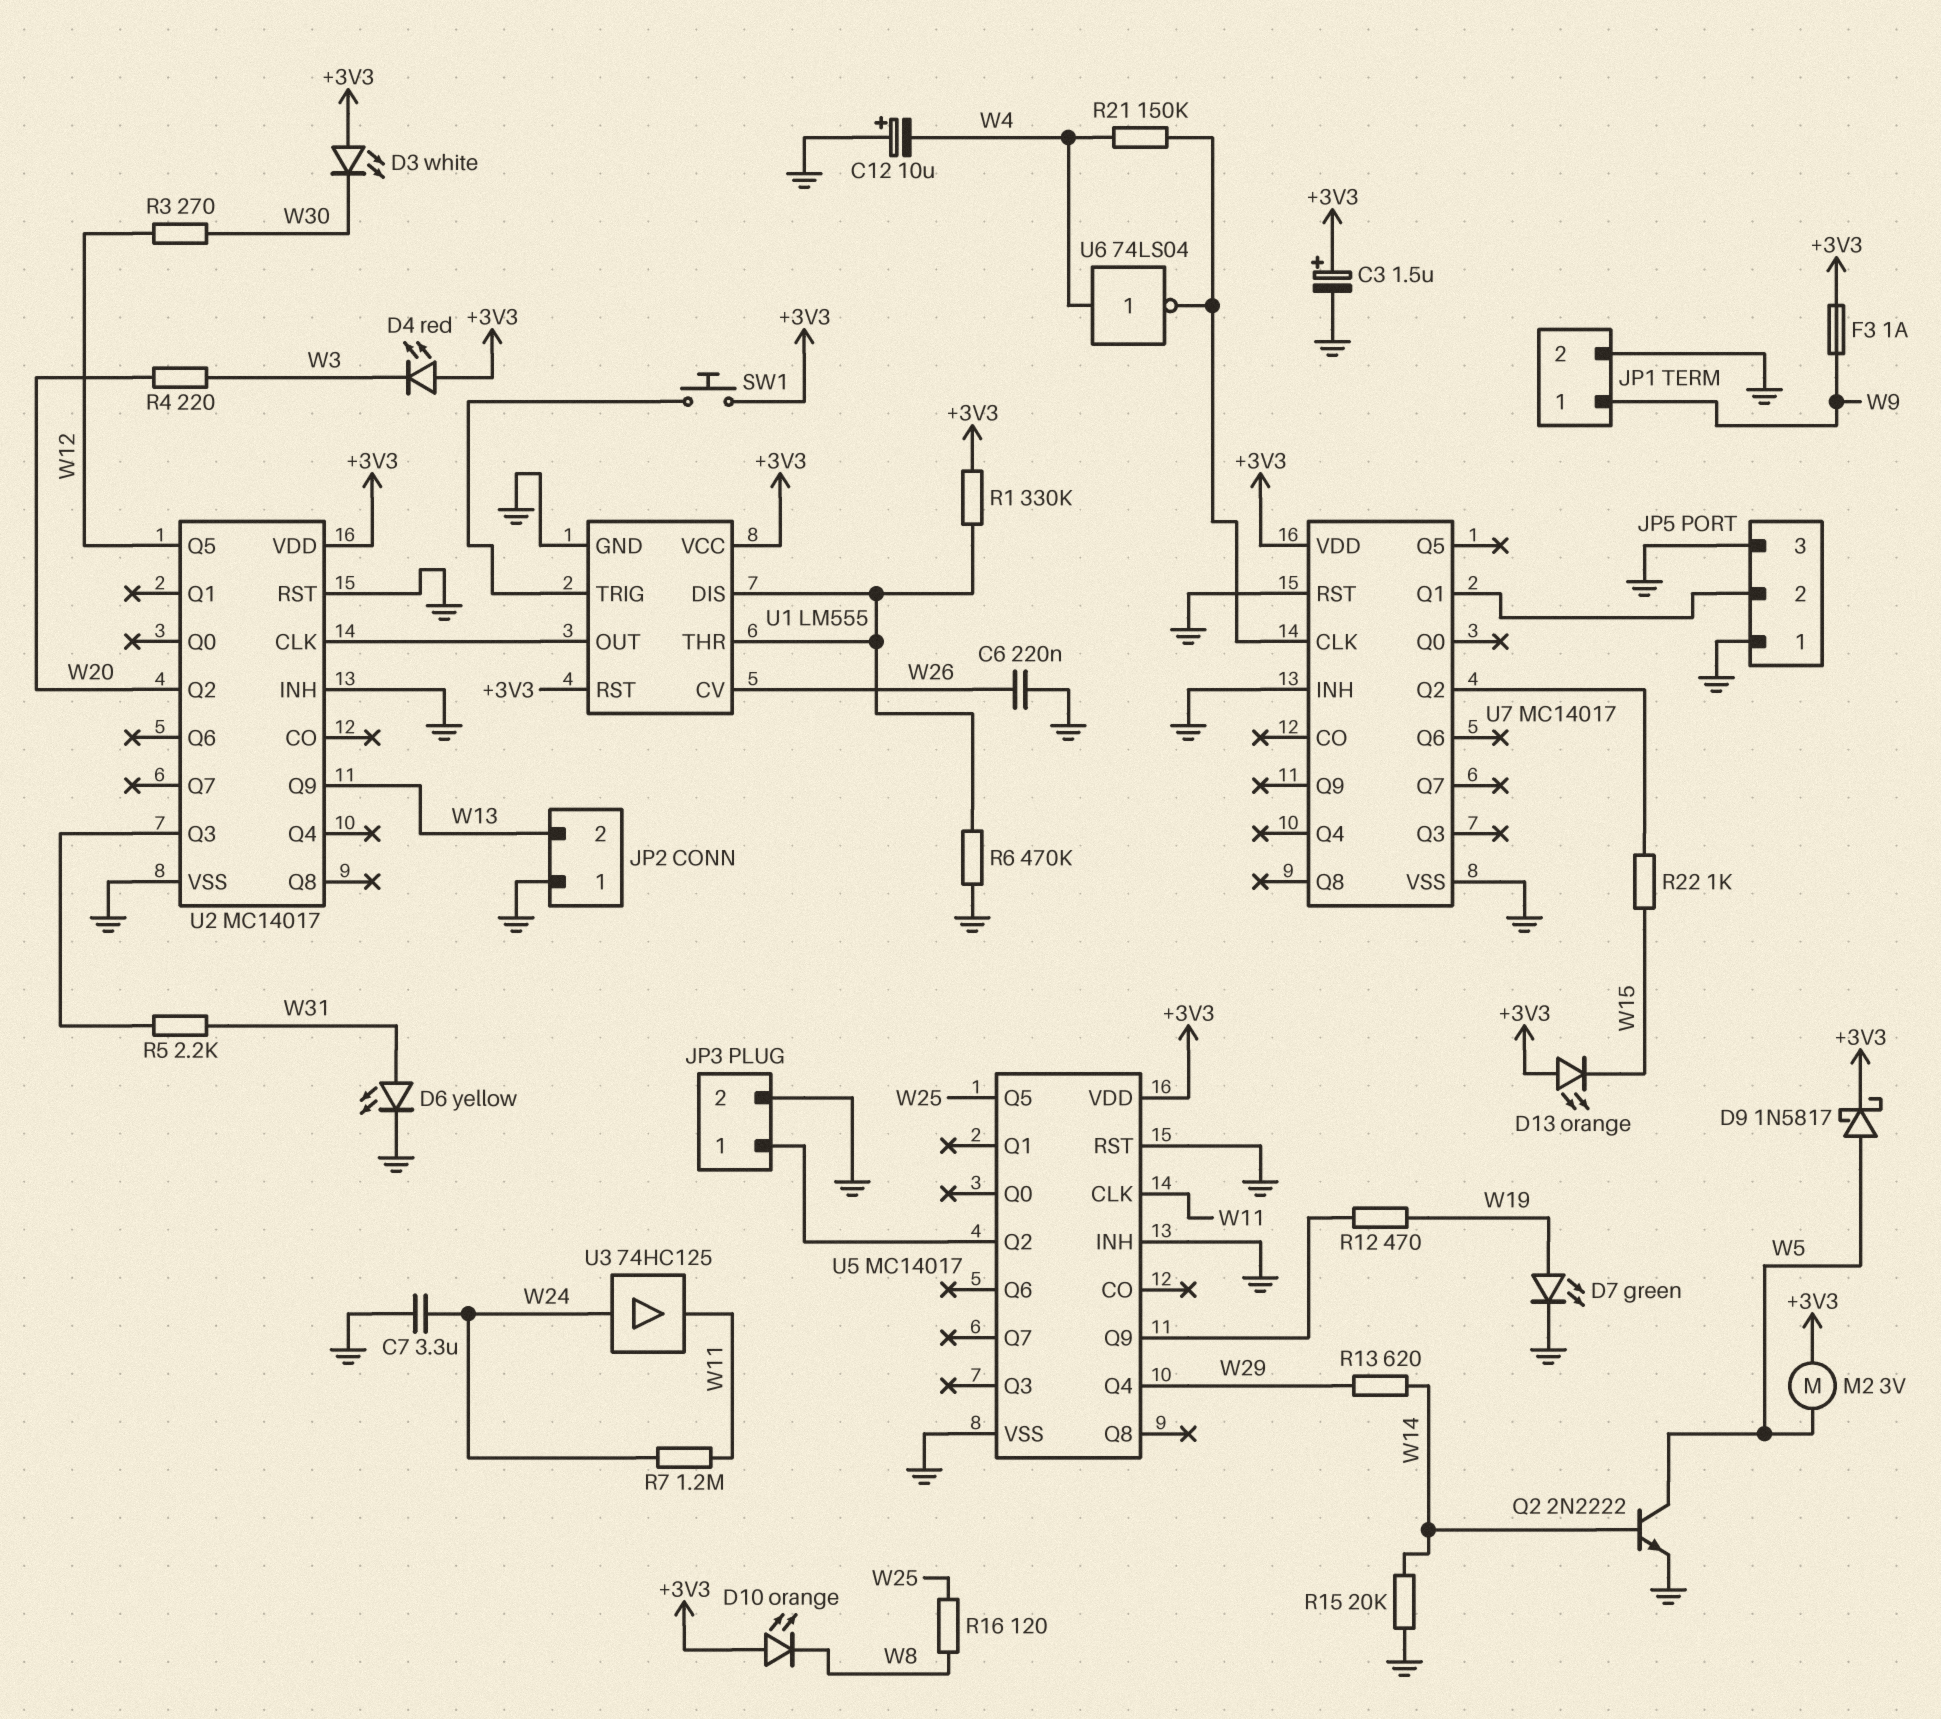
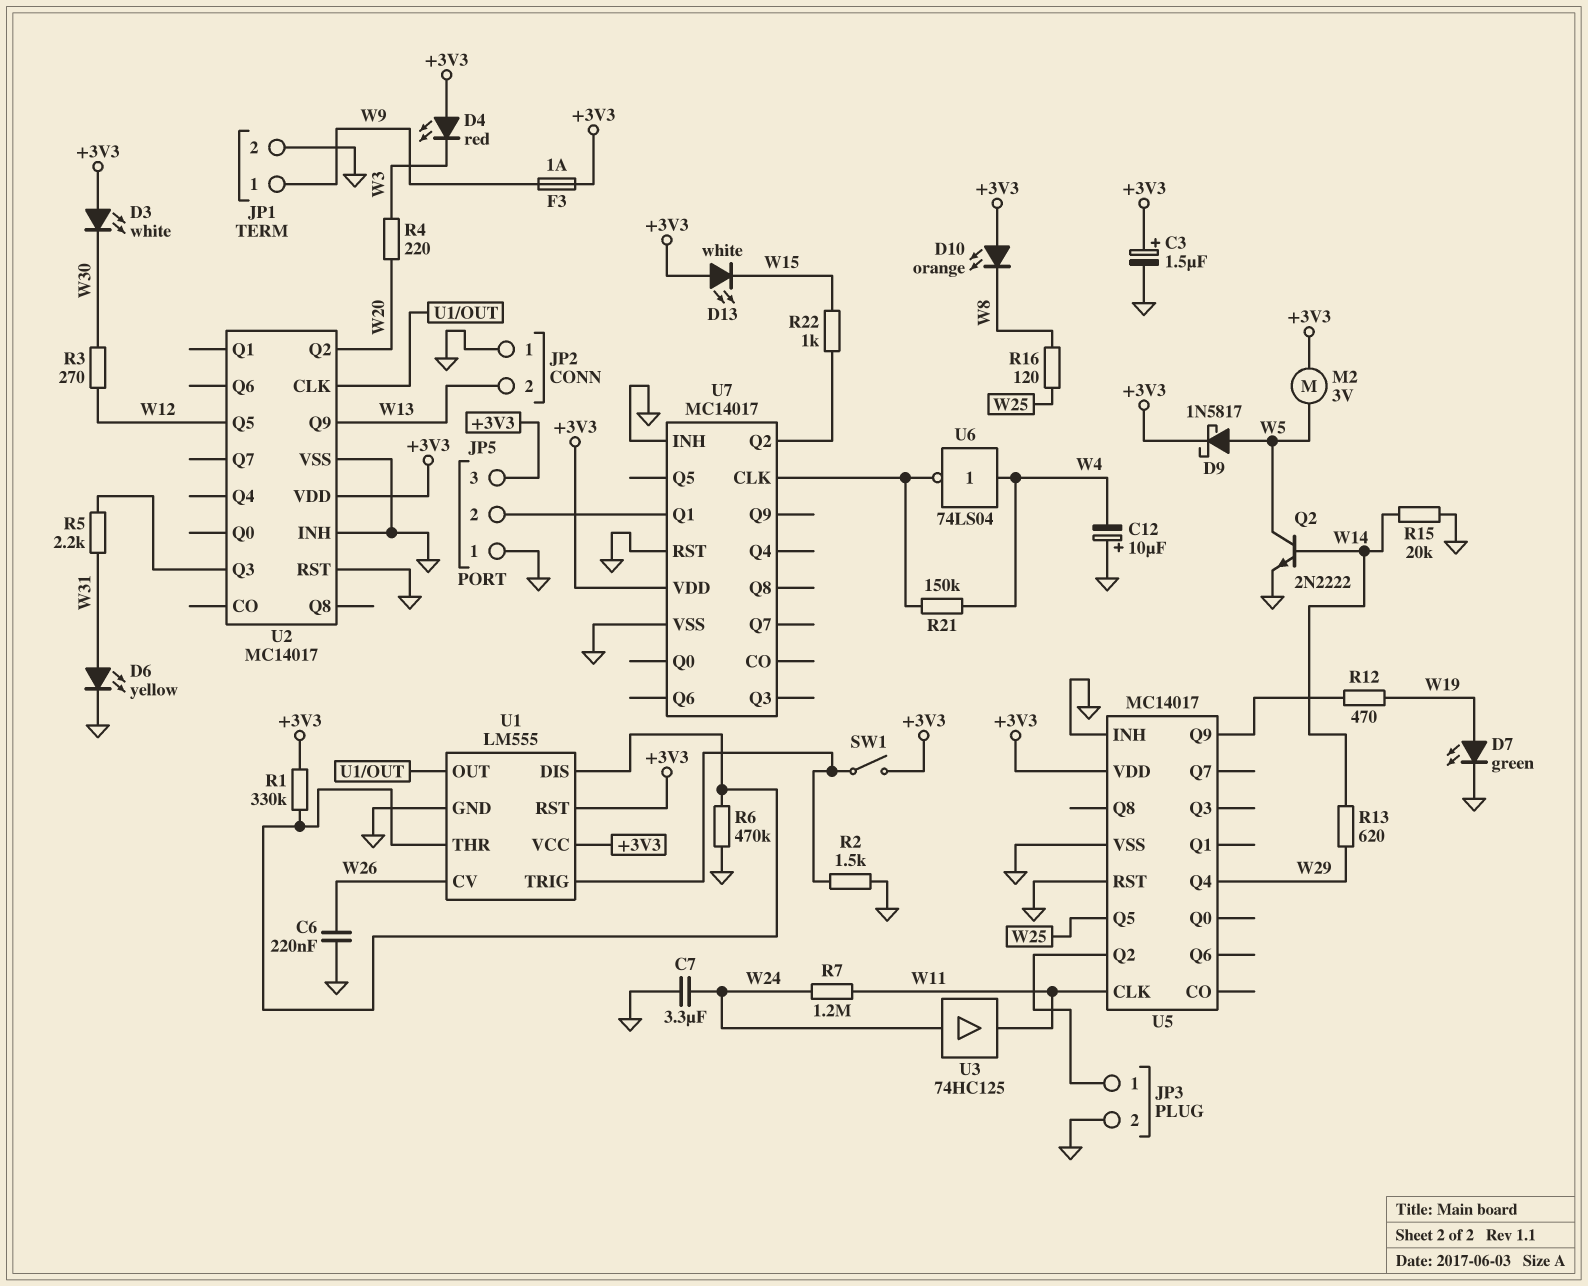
D13: LED orange (A +3V3, K W15) -> LED white (A +3V3, K W15)
JP5 pin 3: GND -> +3V3
R2: none -> 1.5k (GND, U1/TRIG)
SW1: button (+3V3, U1/TRIG) -> switch (+3V3, U1/TRIG)

